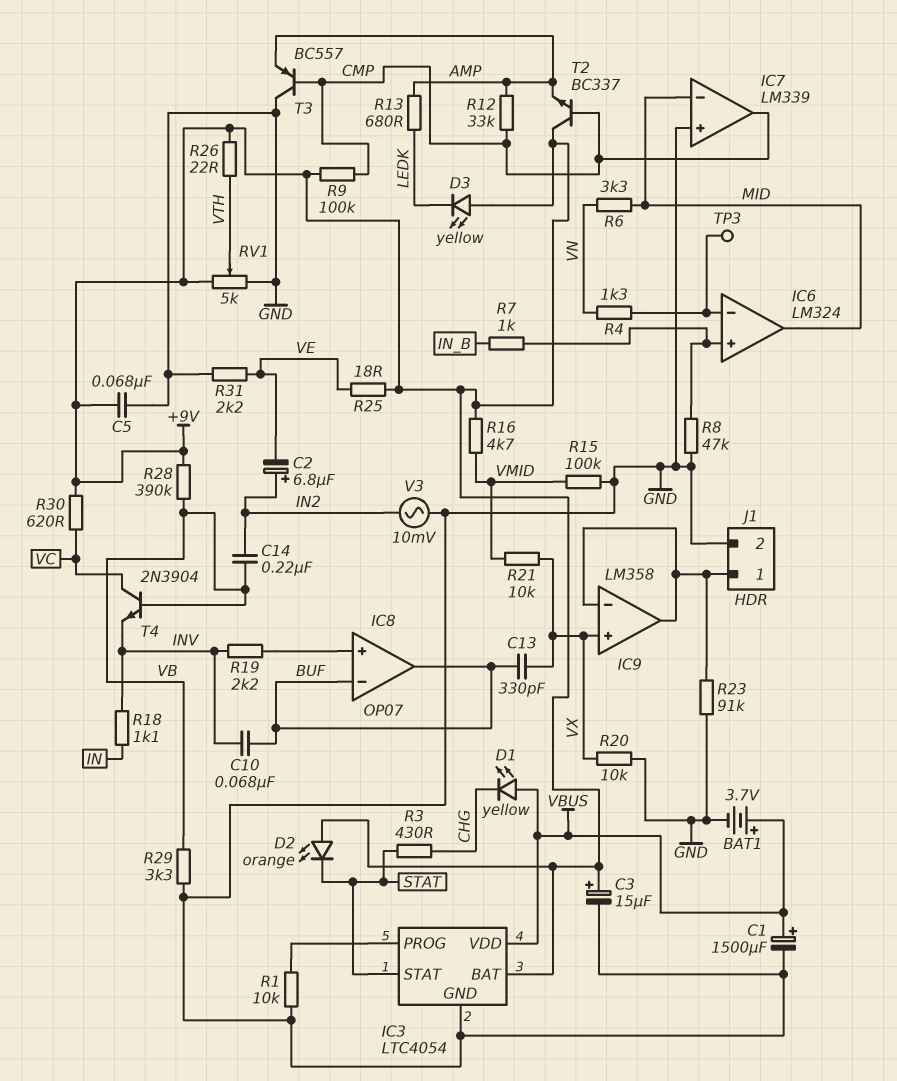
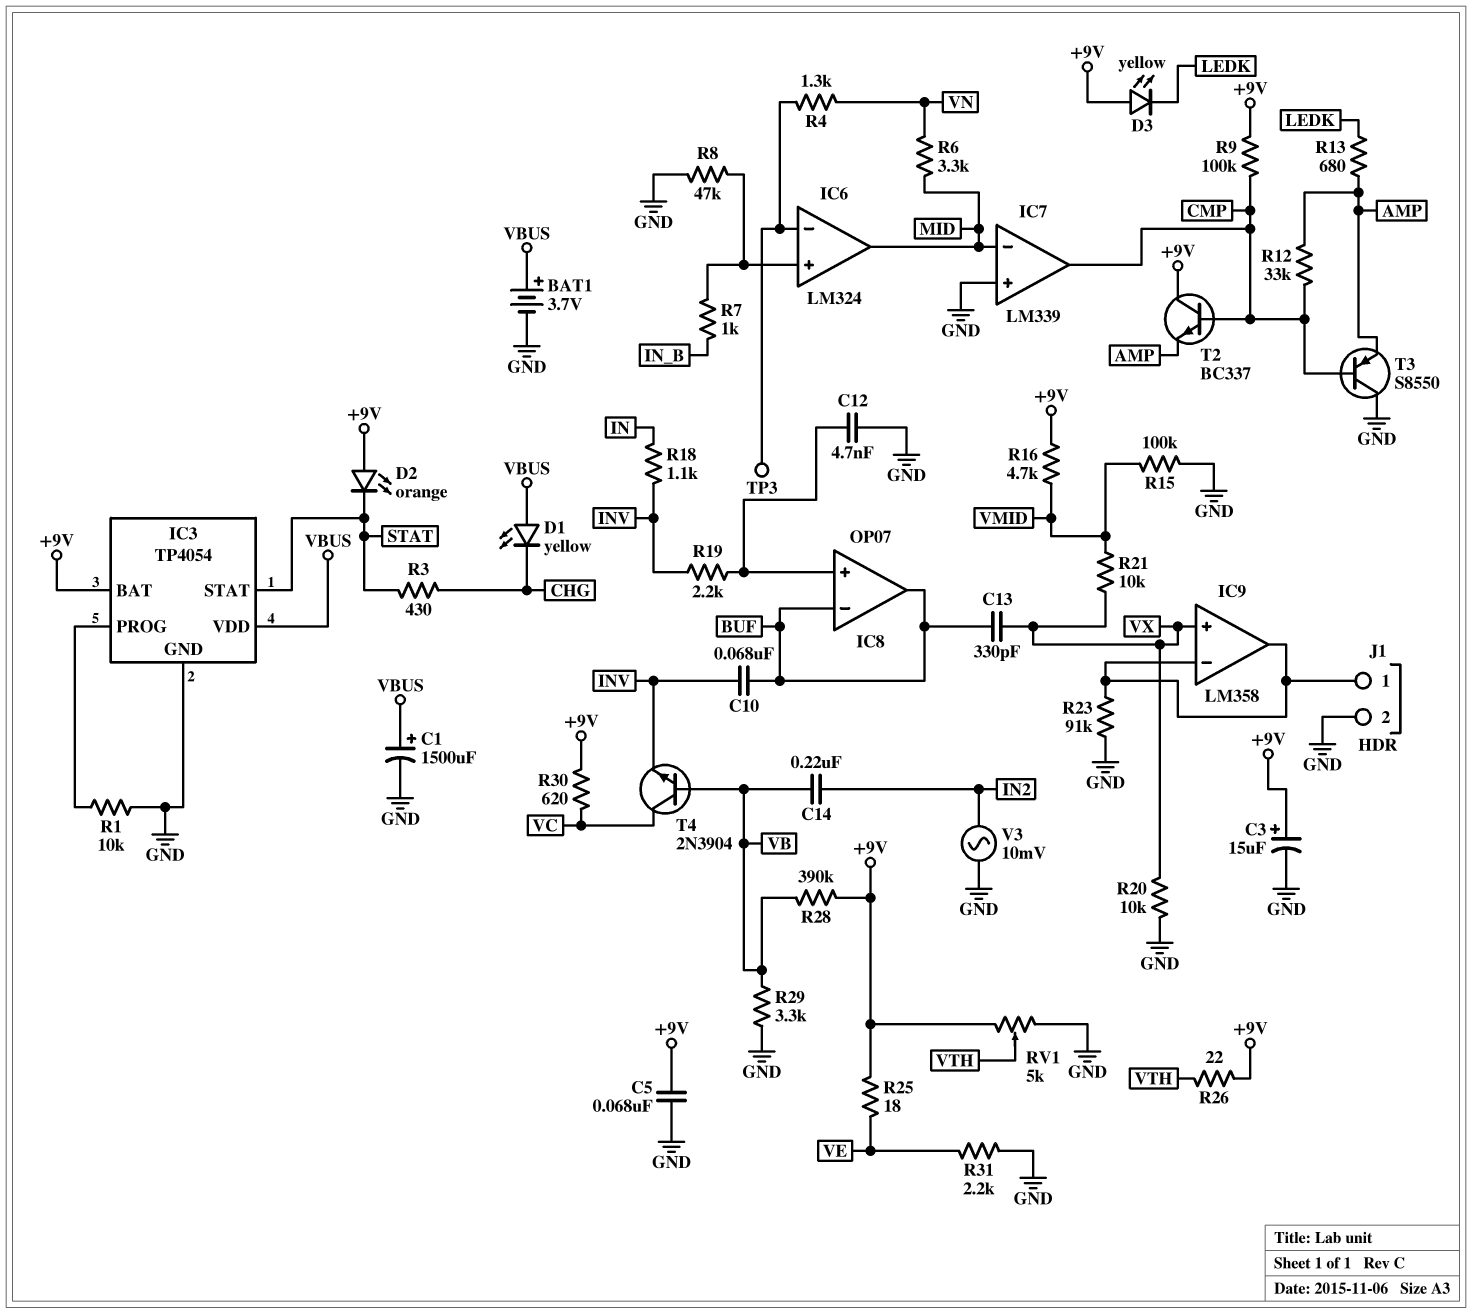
C2: 6.8uF (plus IN2, minus VE) -> none
C12: none -> 4.7nF (GND, IC8/in+)
IC3: LTC4054 -> TP4054
T3: PNP BC557 (B CMP, C GND, E AMP) -> PNP S8550 (B CMP, C GND, E AMP)

